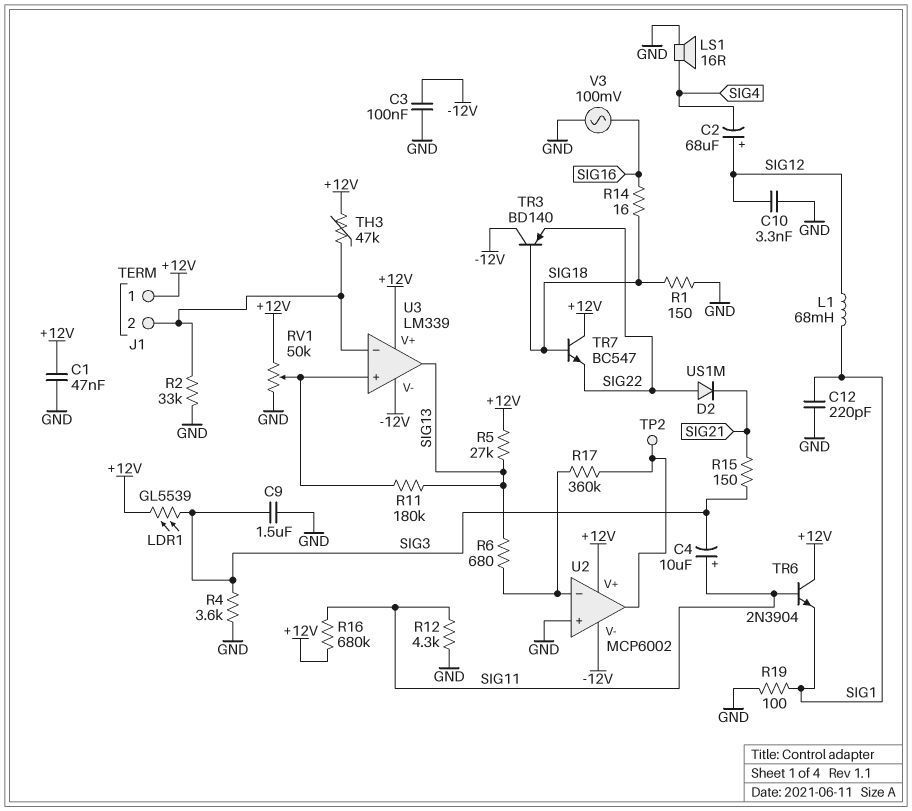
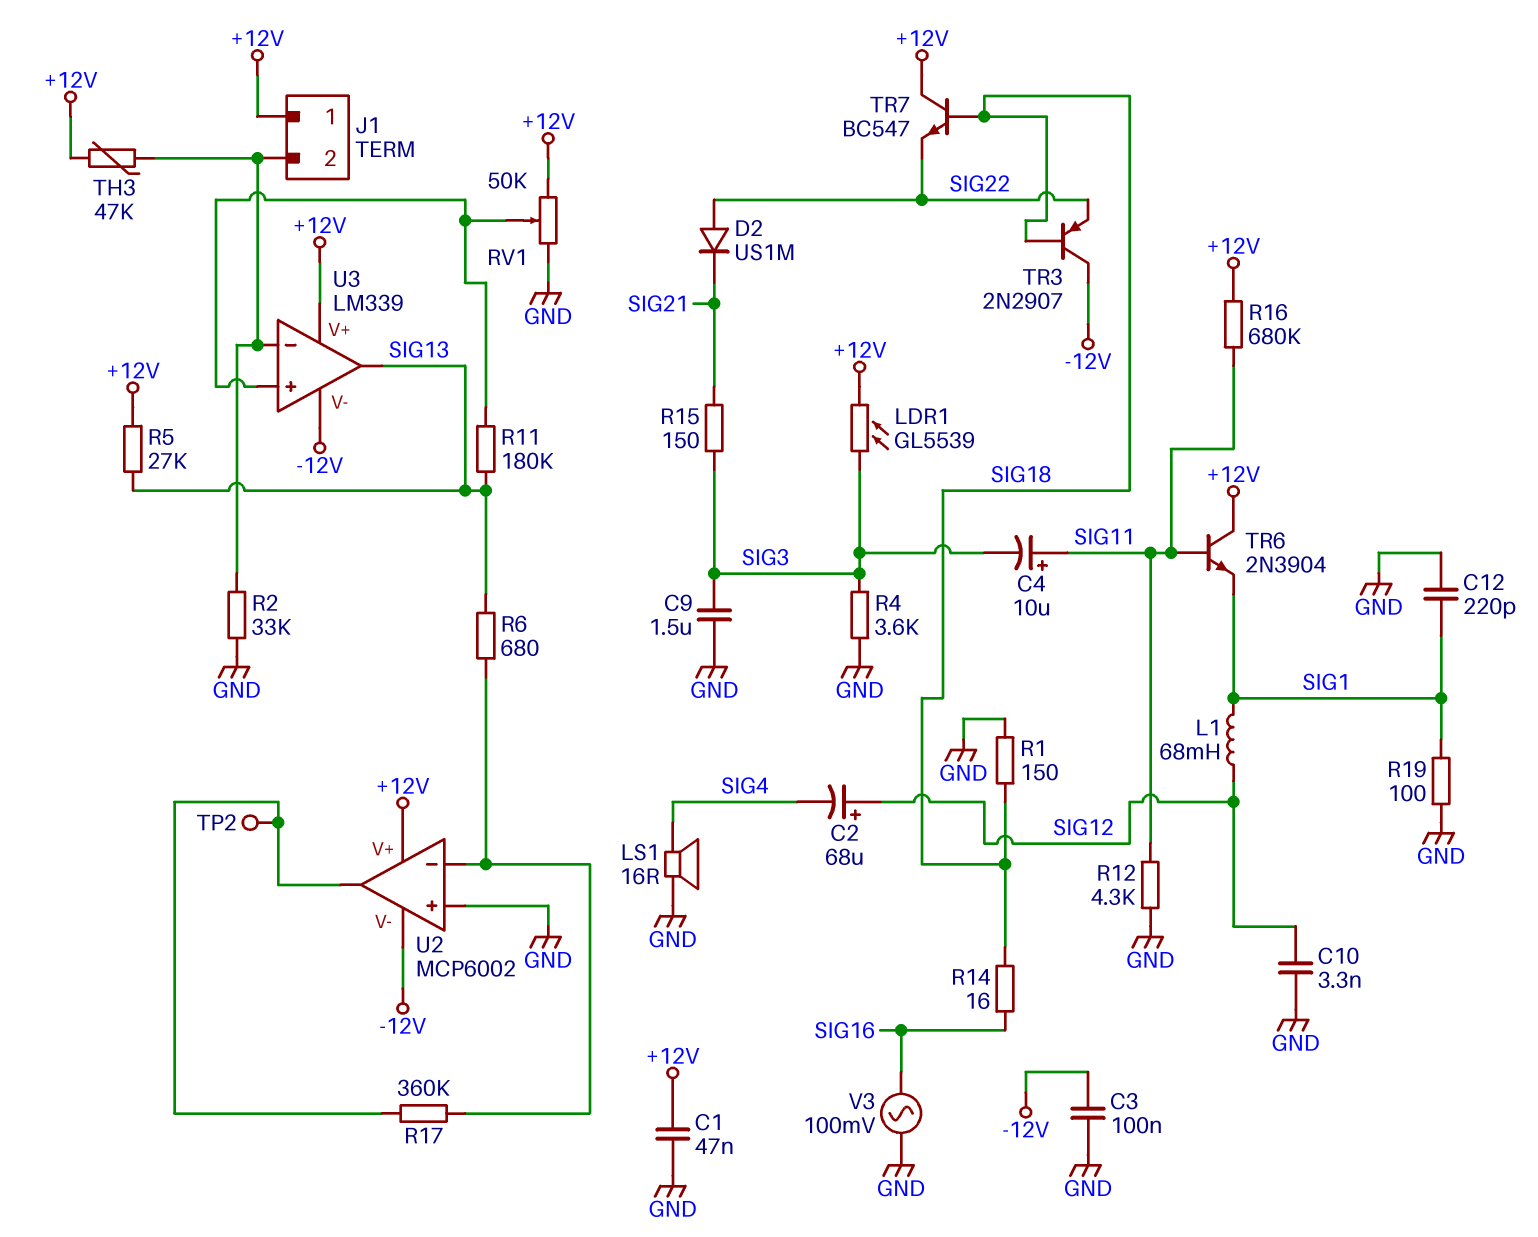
TR3: PNP BD140 (B SIG18, C -12V, E SIG22) -> PNP 2N2907 (B SIG18, C -12V, E SIG22)

